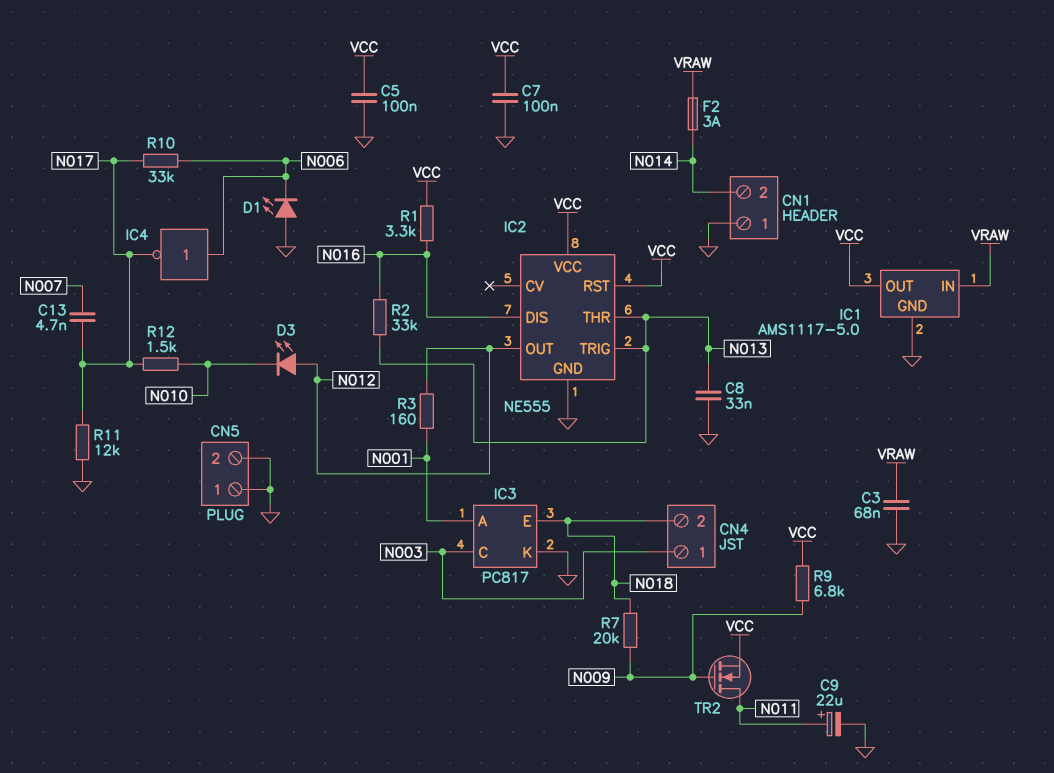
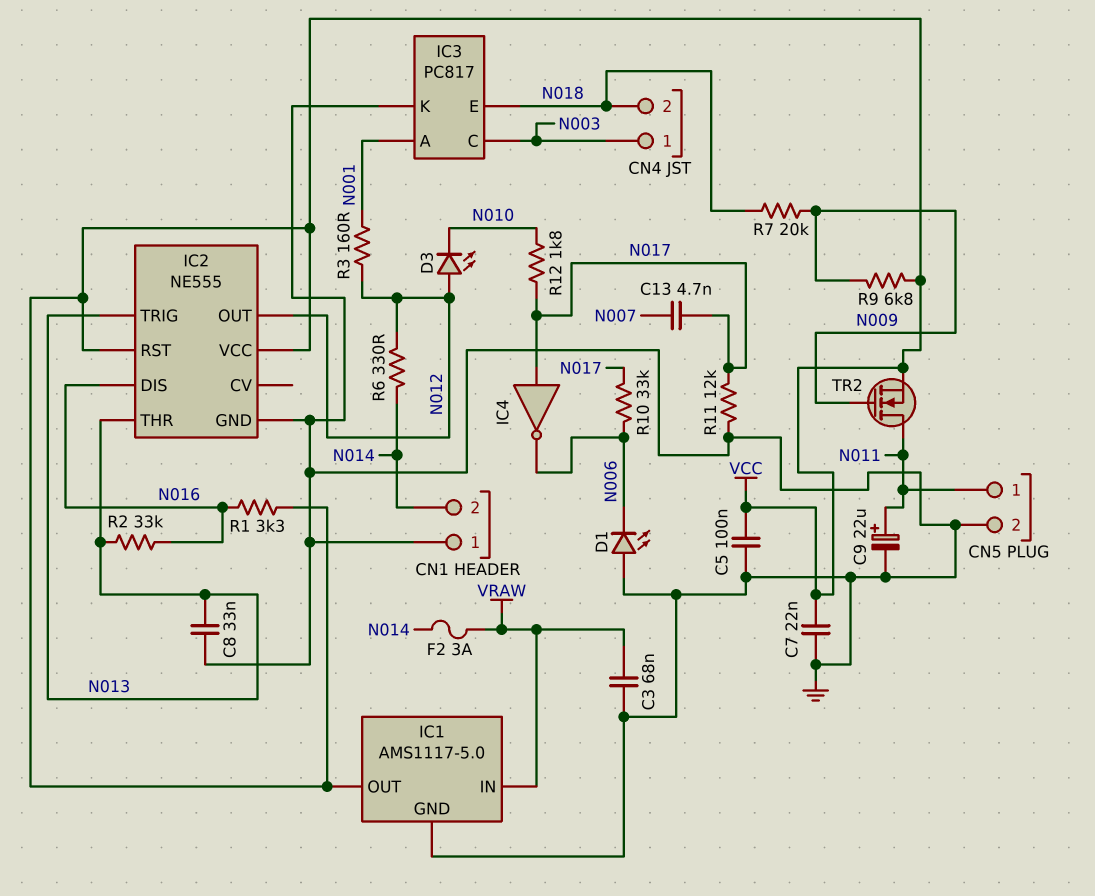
C7: 100nF (GND, VCC) -> 22nF (GND, VCC)
CN5 pin 1: GND -> N011
IC4: NOT (in N006, out N017) -> NOT (in N017, out N006)
R6: none -> 330 (N012, N014)
R12: 1.5k (N010, N017) -> 1.8k (N010, N017)

